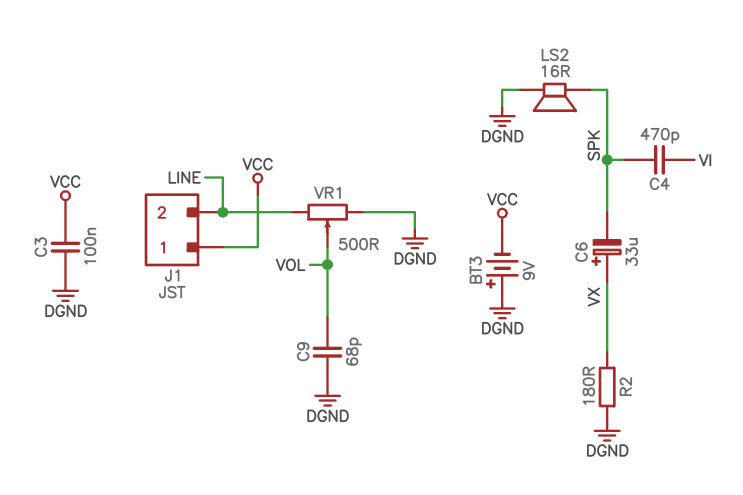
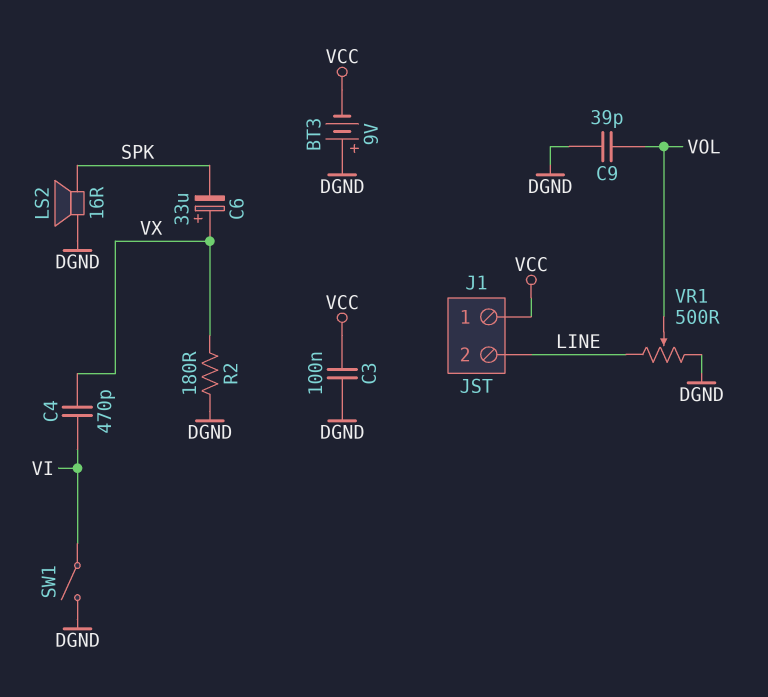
C4: 470pF (SPK, VI) -> 470pF (VI, VX)
C9: 68pF (DGND, VOL) -> 39pF (DGND, VOL)
SW1: none -> switch (DGND, VI)

